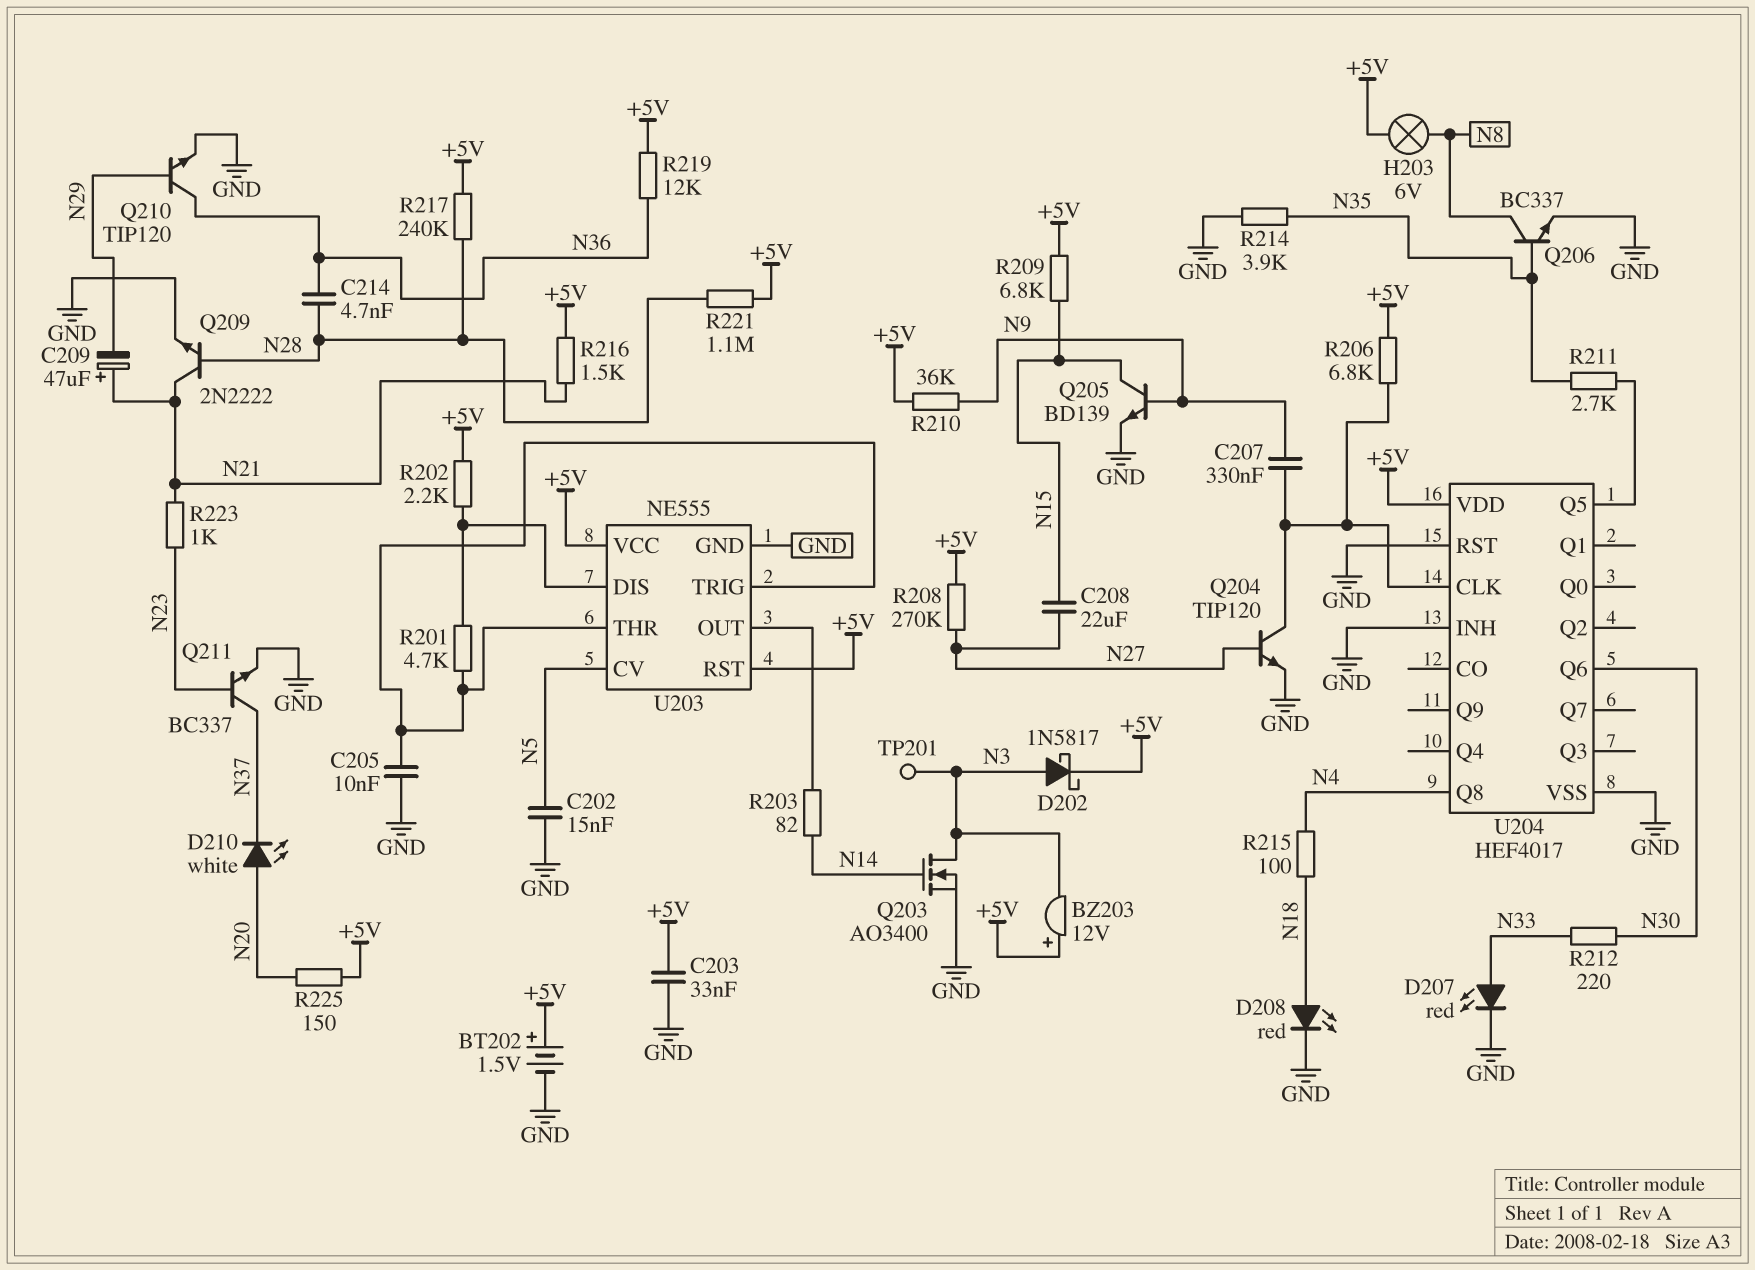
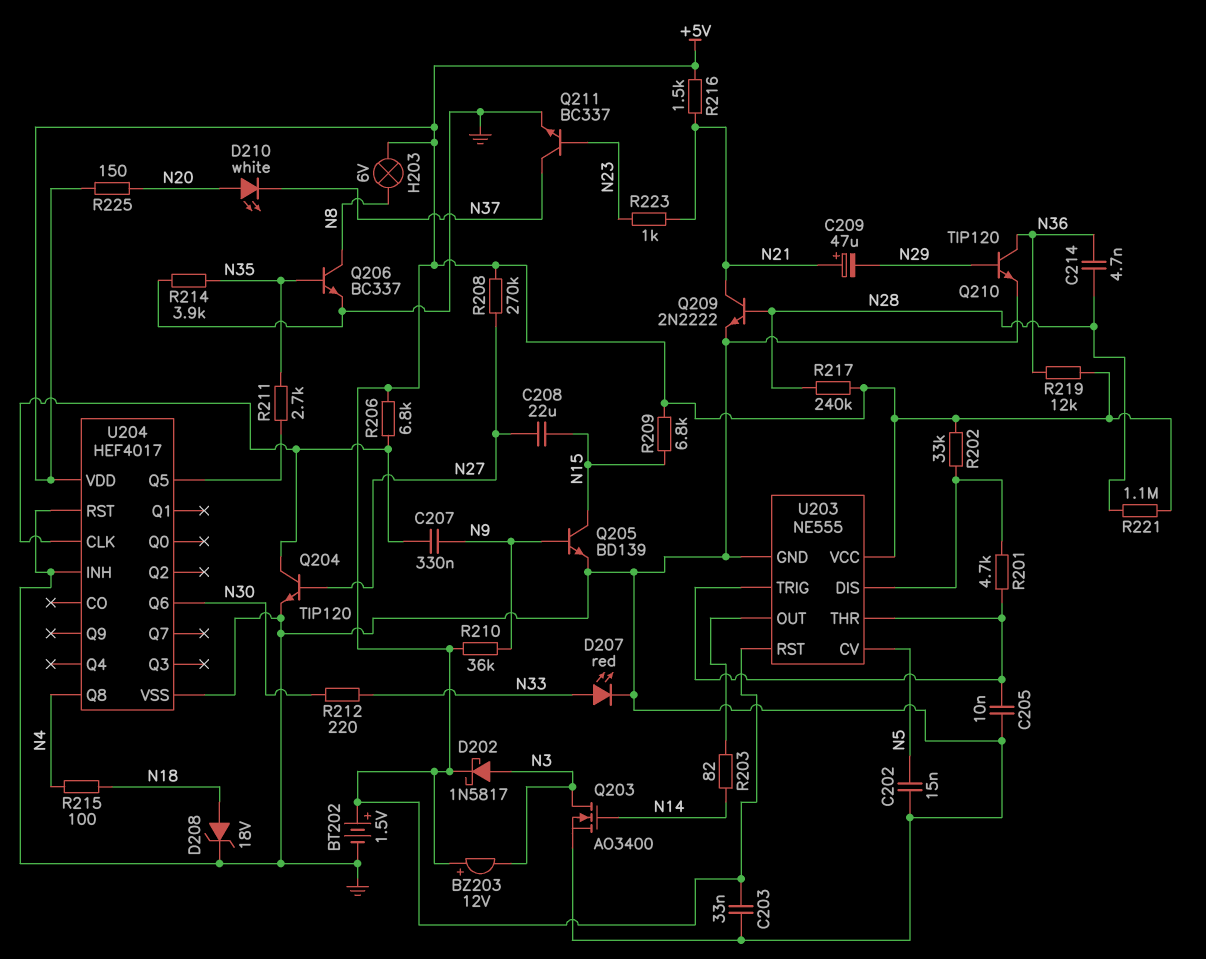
D208: LED red (A N18, K GND) -> zener 18V (A N18, K GND)
R202: 2.2k (+5V, U203/DIS) -> 33k (+5V, U203/DIS)
TP201: test point (N3) -> none

